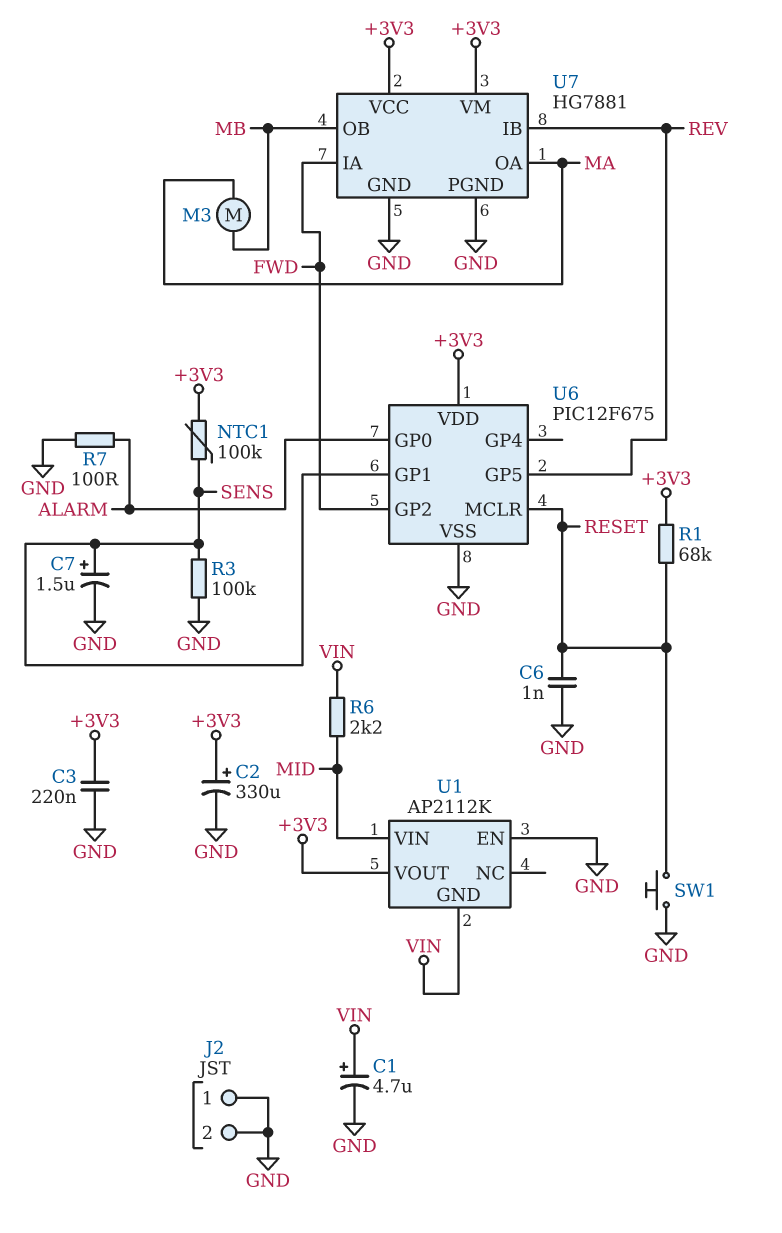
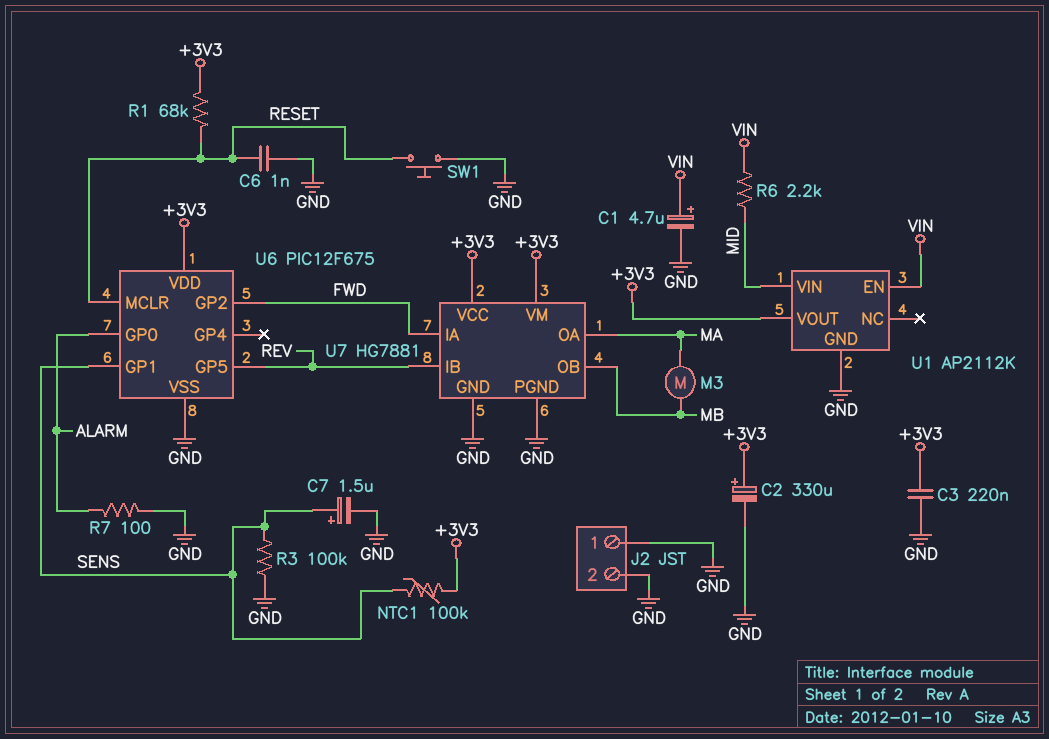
U1 pin EN: GND -> VIN
U1 pin GND: VIN -> GND

